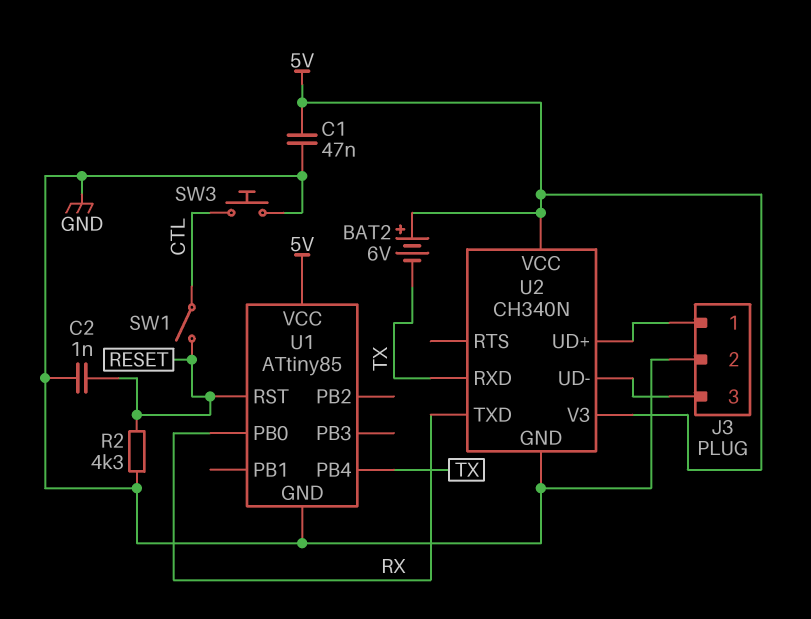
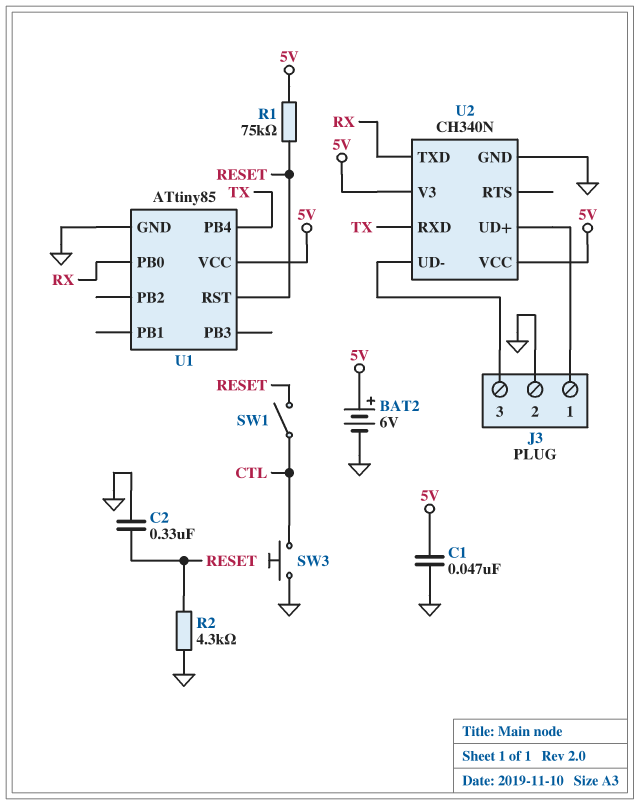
BAT2: 6V (plus 5V, minus TX) -> 6V (plus 5V, minus GND)
C2: 1nF (GND, RESET) -> 330nF (GND, RESET)
R1: none -> 75k (5V, RESET)

